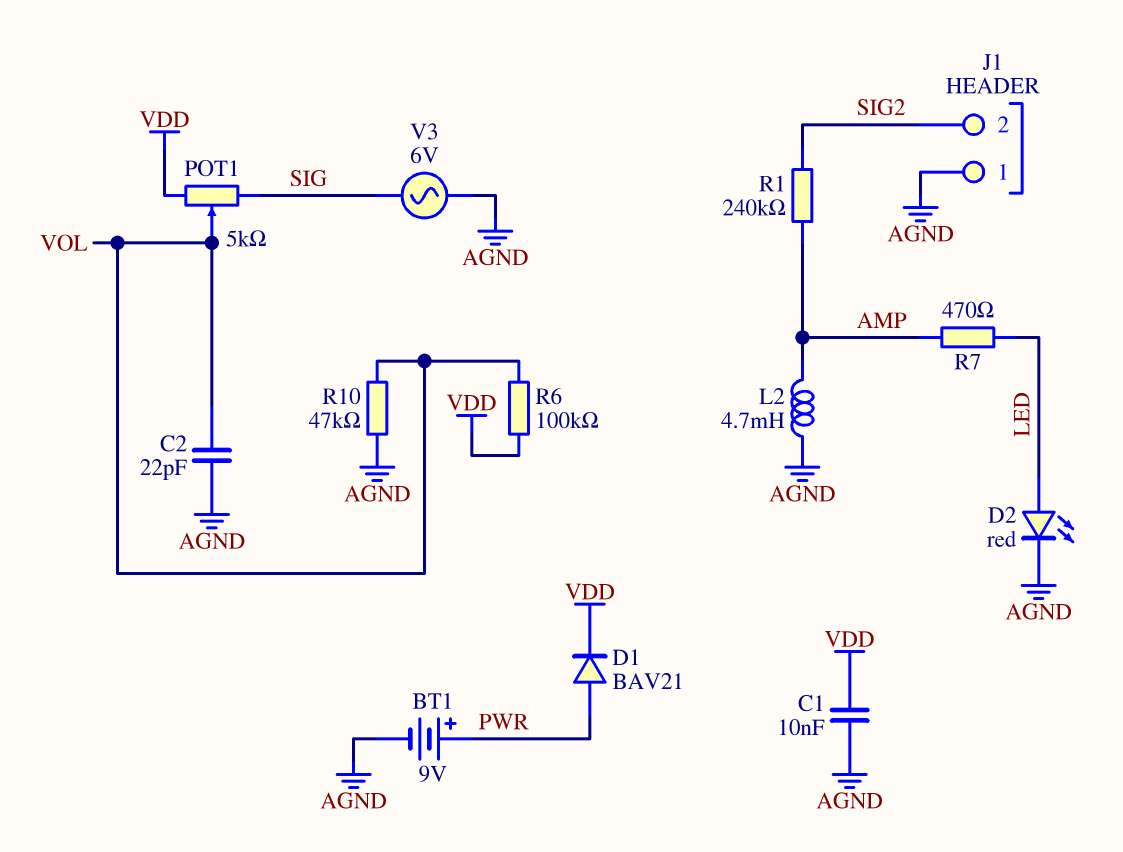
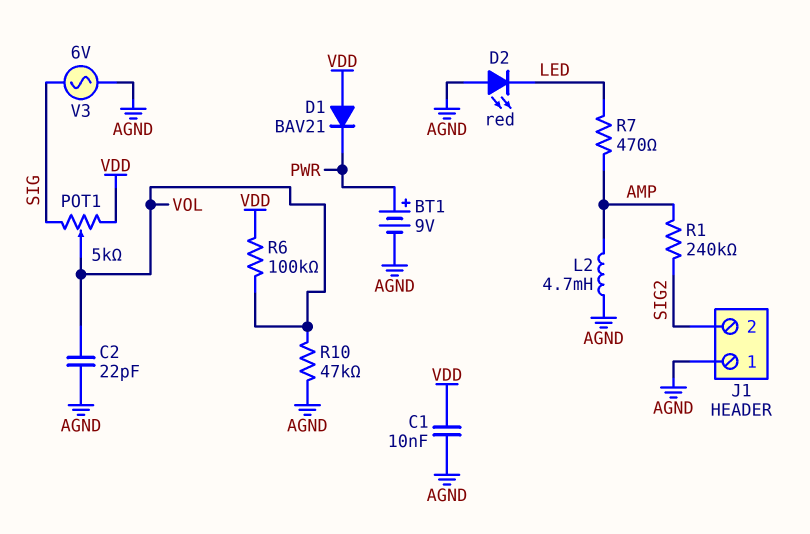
D1: diode BAV21 (A PWR, K VDD) -> diode BAV21 (A VDD, K PWR)
D2: LED red (A LED, K AGND) -> LED red (A AGND, K LED)

